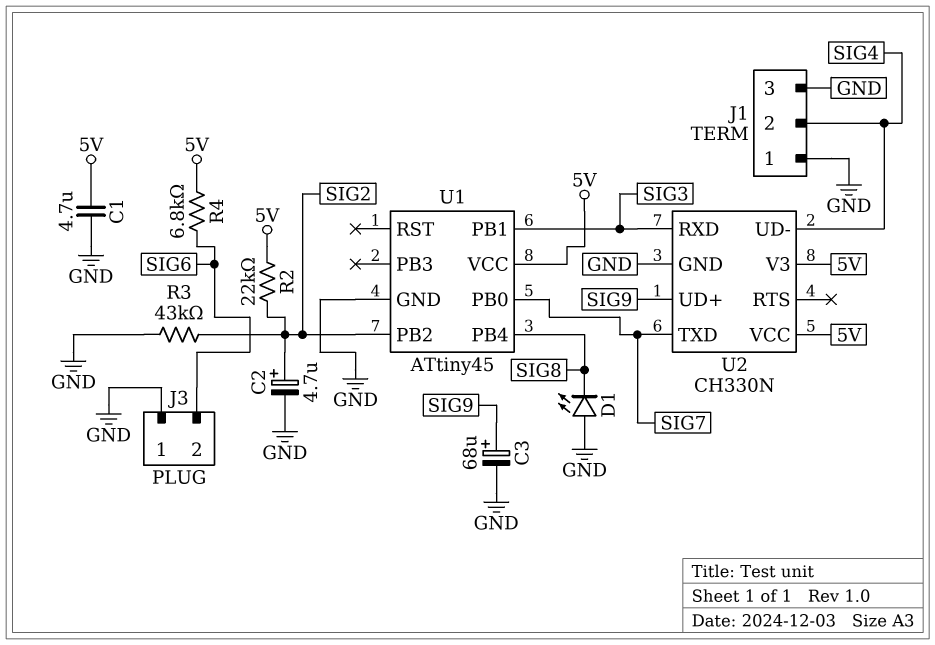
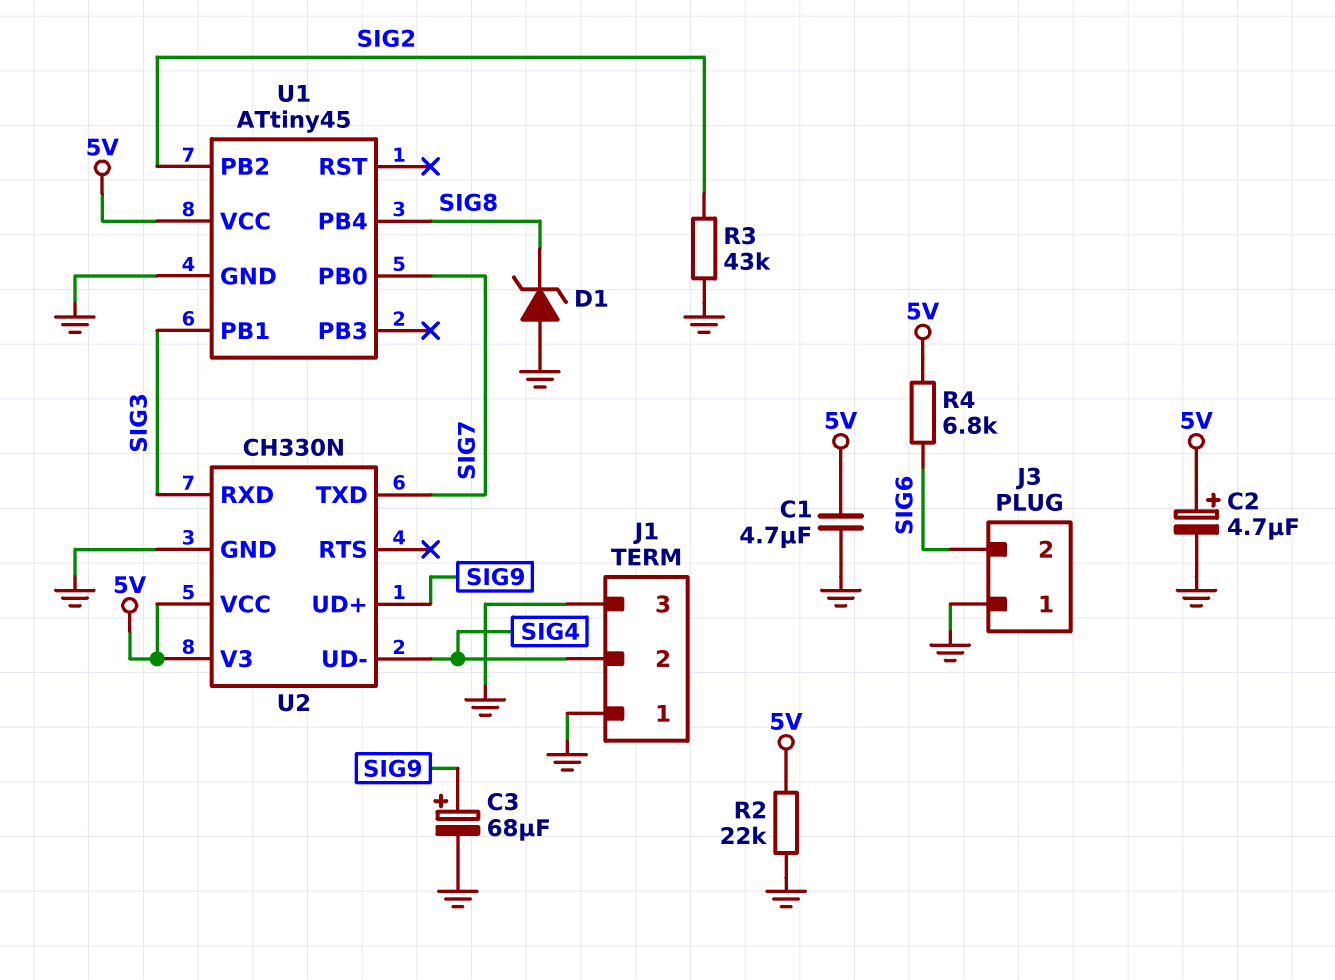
C2: 4.7uF (plus SIG2, minus GND) -> 4.7uF (plus 5V, minus GND)
D1: LED (A GND, K SIG8) -> zener (A GND, K SIG8)
R2: 22k (5V, SIG2) -> 22k (5V, GND)

